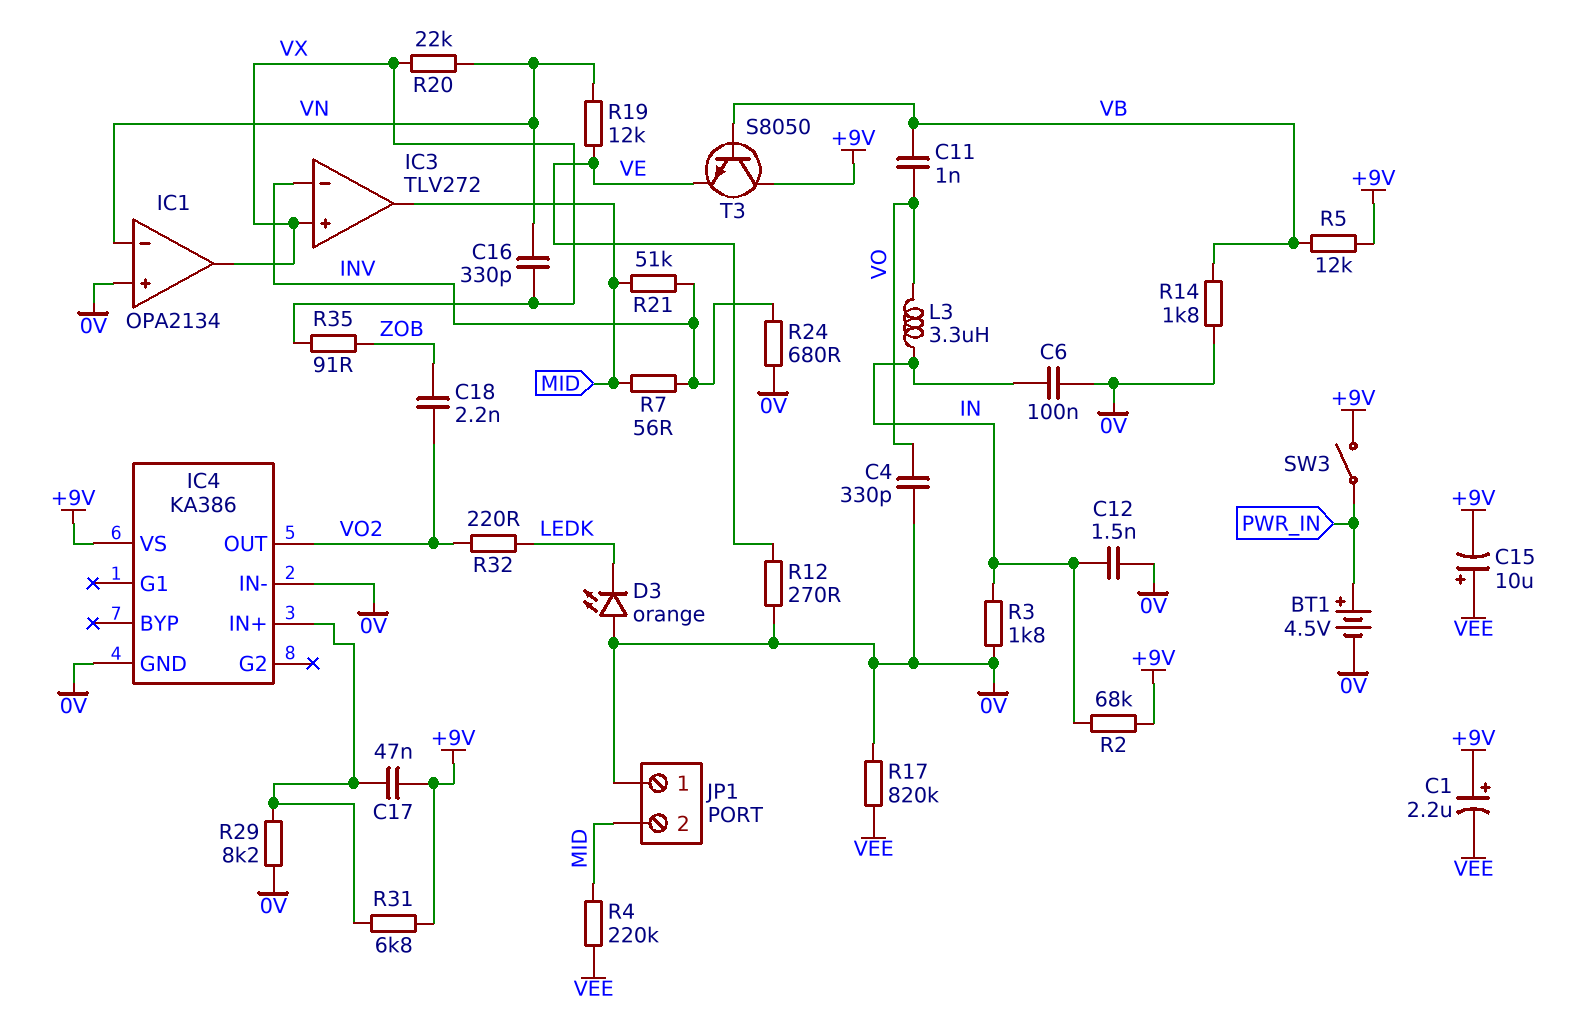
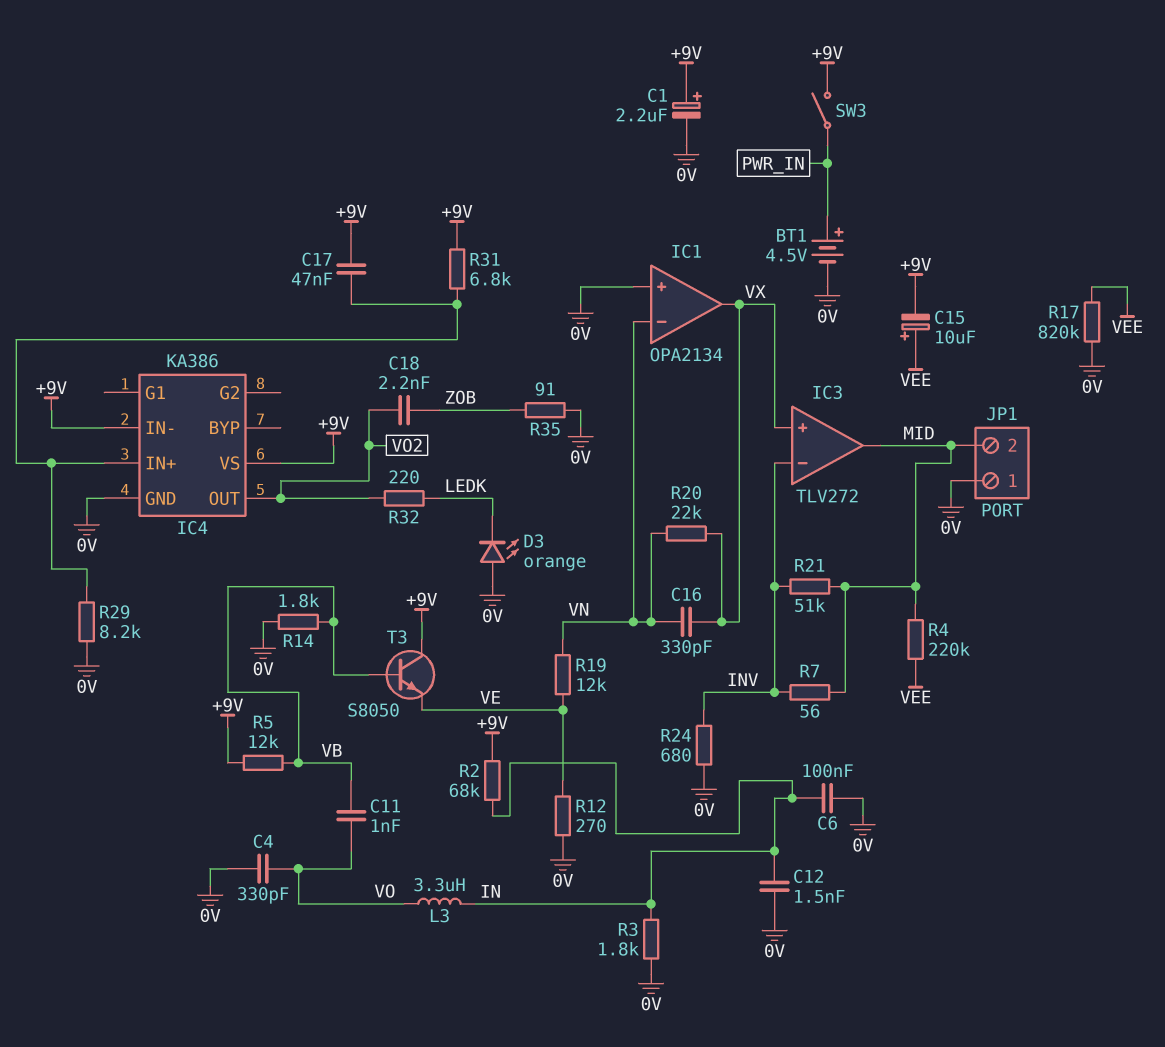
C1: 2.2uF (plus +9V, minus VEE) -> 2.2uF (plus +9V, minus 0V)
IC4 pin IN-: 0V -> +9V
R35: 91 (VX, ZOB) -> 91 (0V, ZOB)

